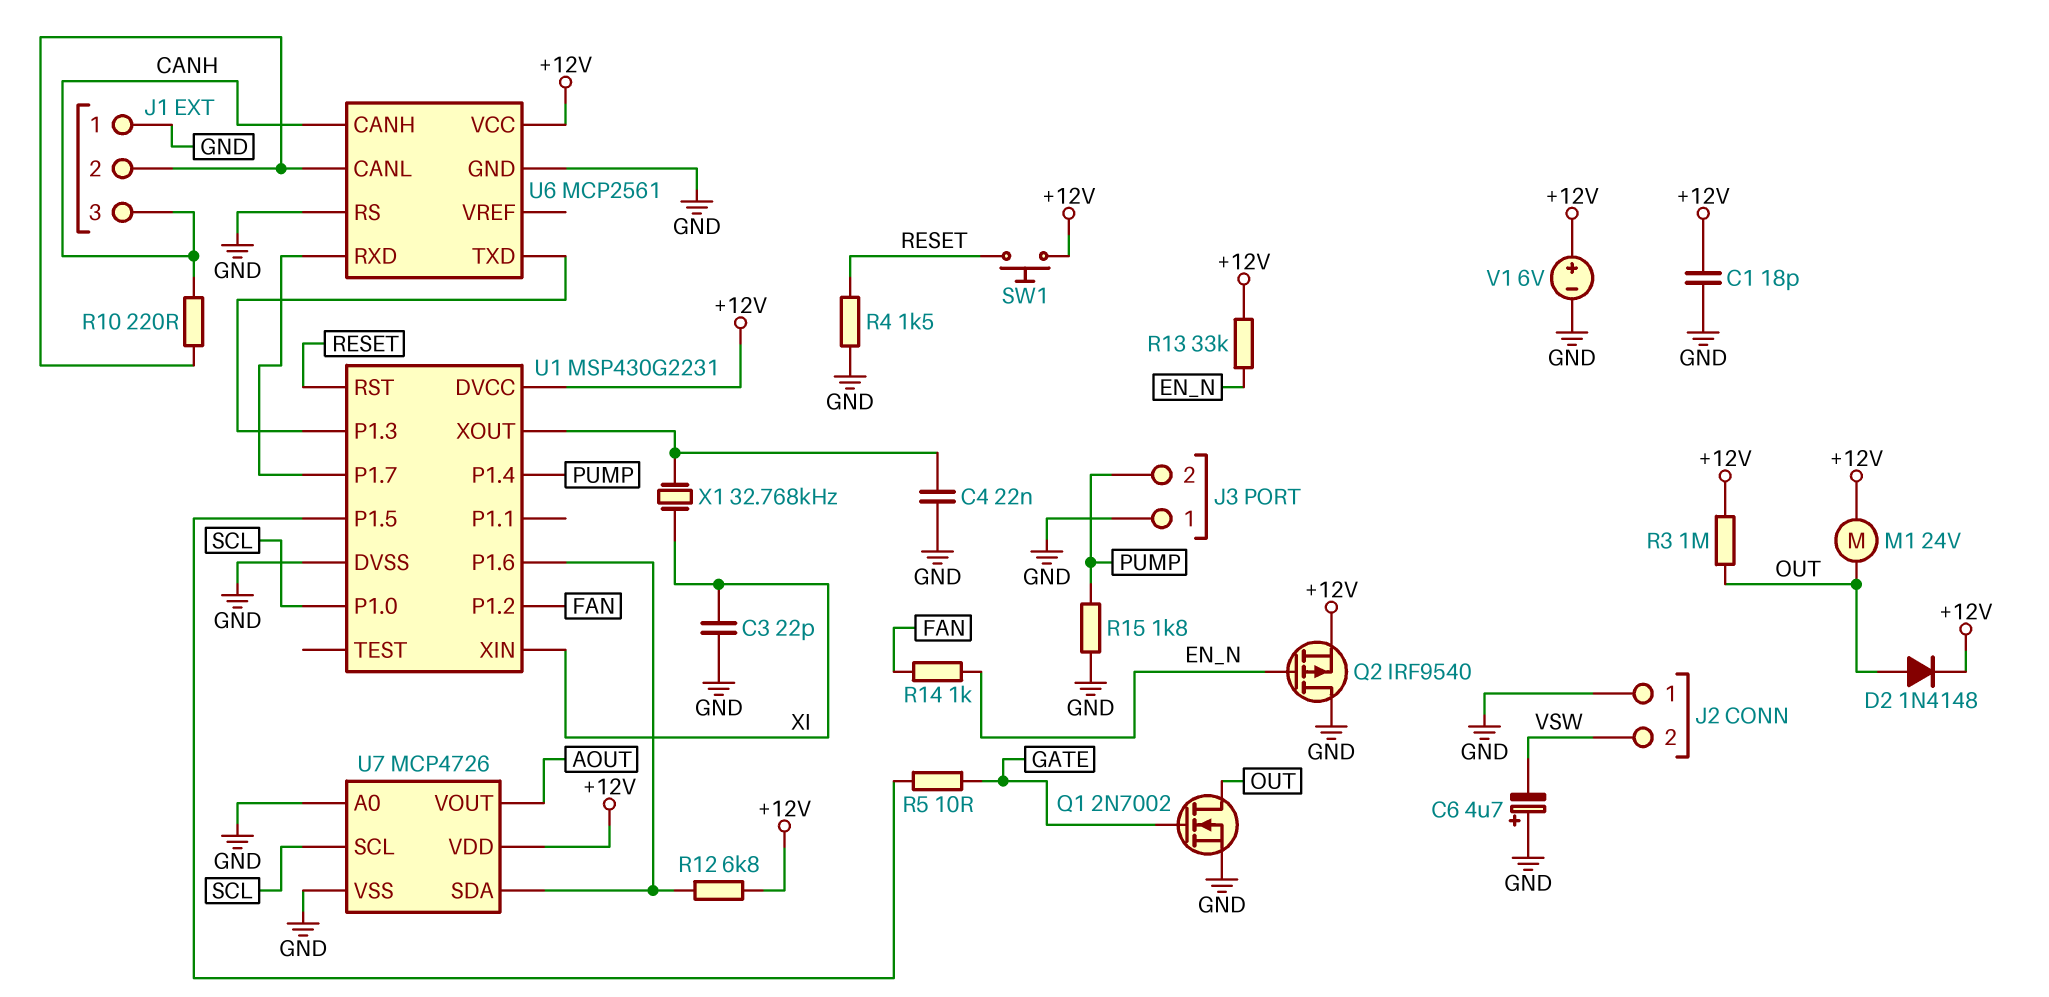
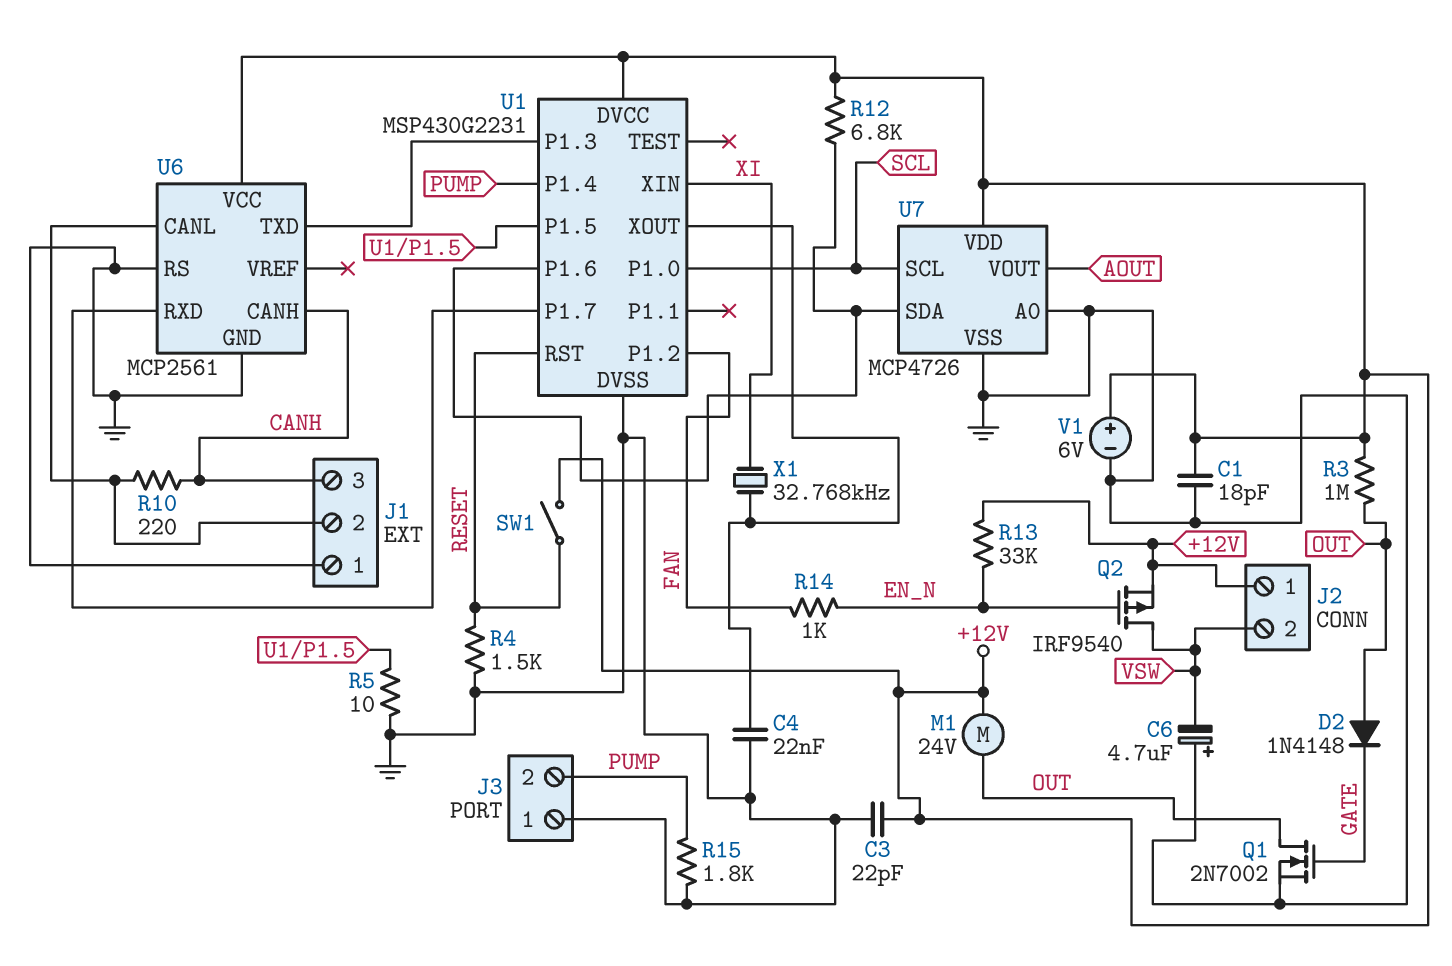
C3: 22pF (GND, XI) -> 22pF (+12V, GND)
D2: diode 1N4148 (A OUT, K +12V) -> diode 1N4148 (A OUT, K GATE)
J2 pin 1: GND -> +12V
Q2: PMOS IRF9540 (G EN_N, D GND, S +12V) -> PMOS IRF9540 (G EN_N, D VSW, S +12V)
R5: 10 (GATE, U1/P1.5) -> 10 (GND, U1/P1.5)
SW1: button (+12V, RESET) -> switch (+12V, RESET)

